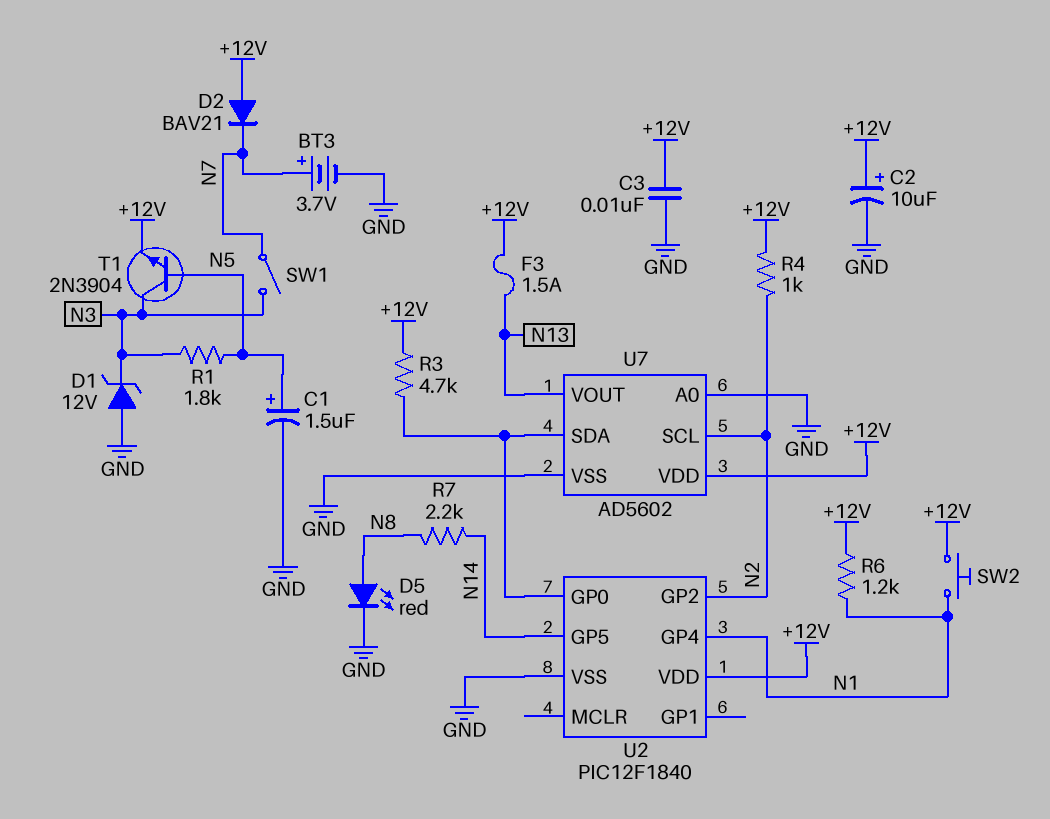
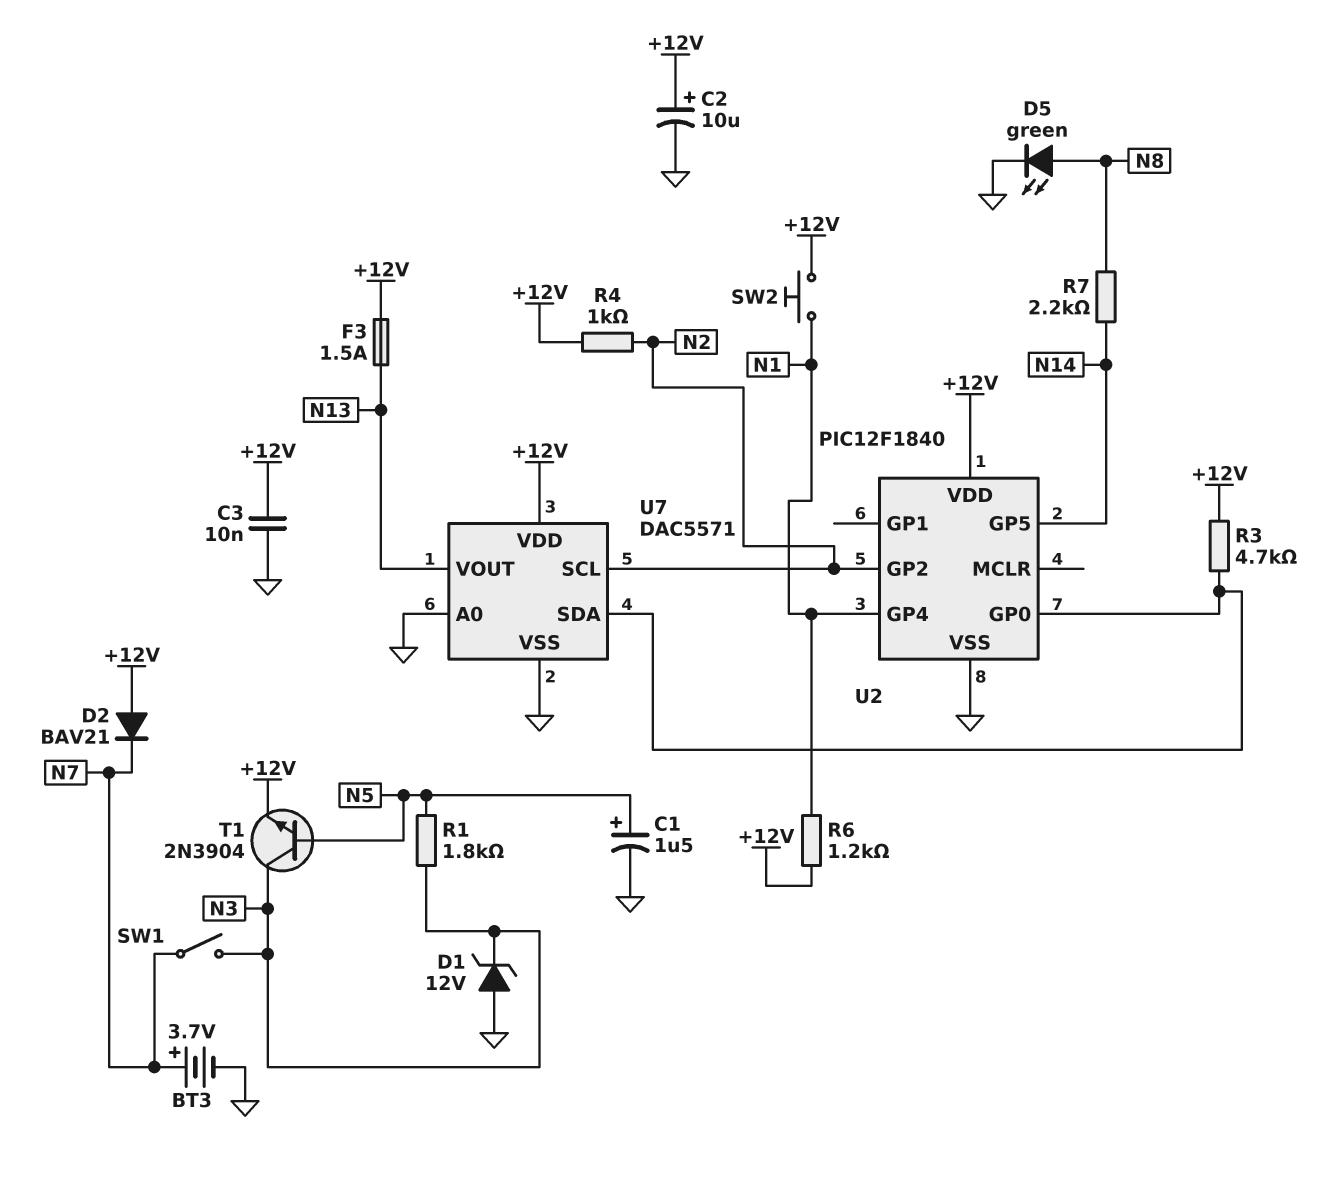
D5: LED red (A N8, K GND) -> LED green (A N8, K GND)
U7: AD5602 -> DAC5571

